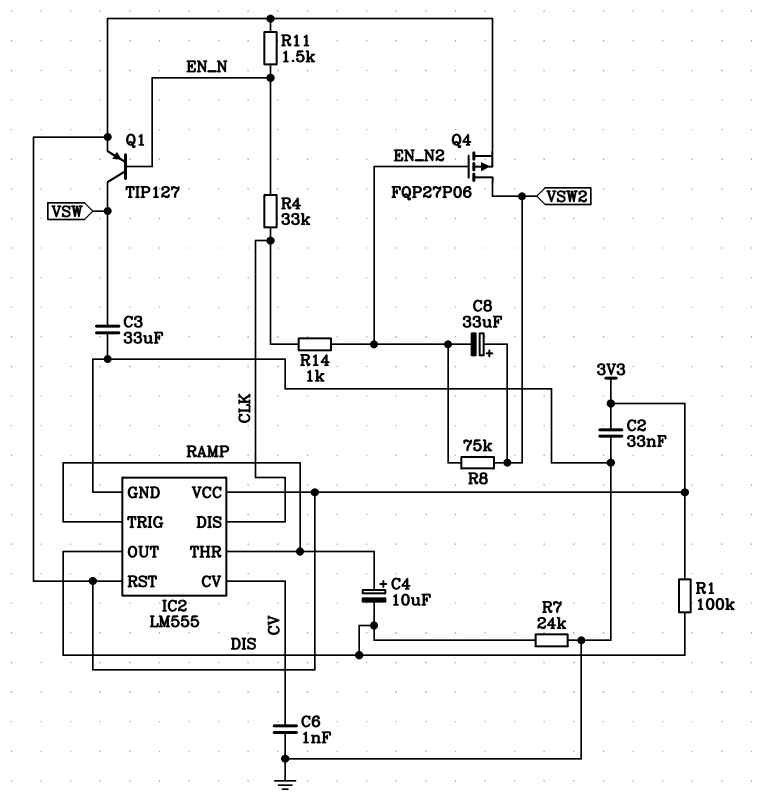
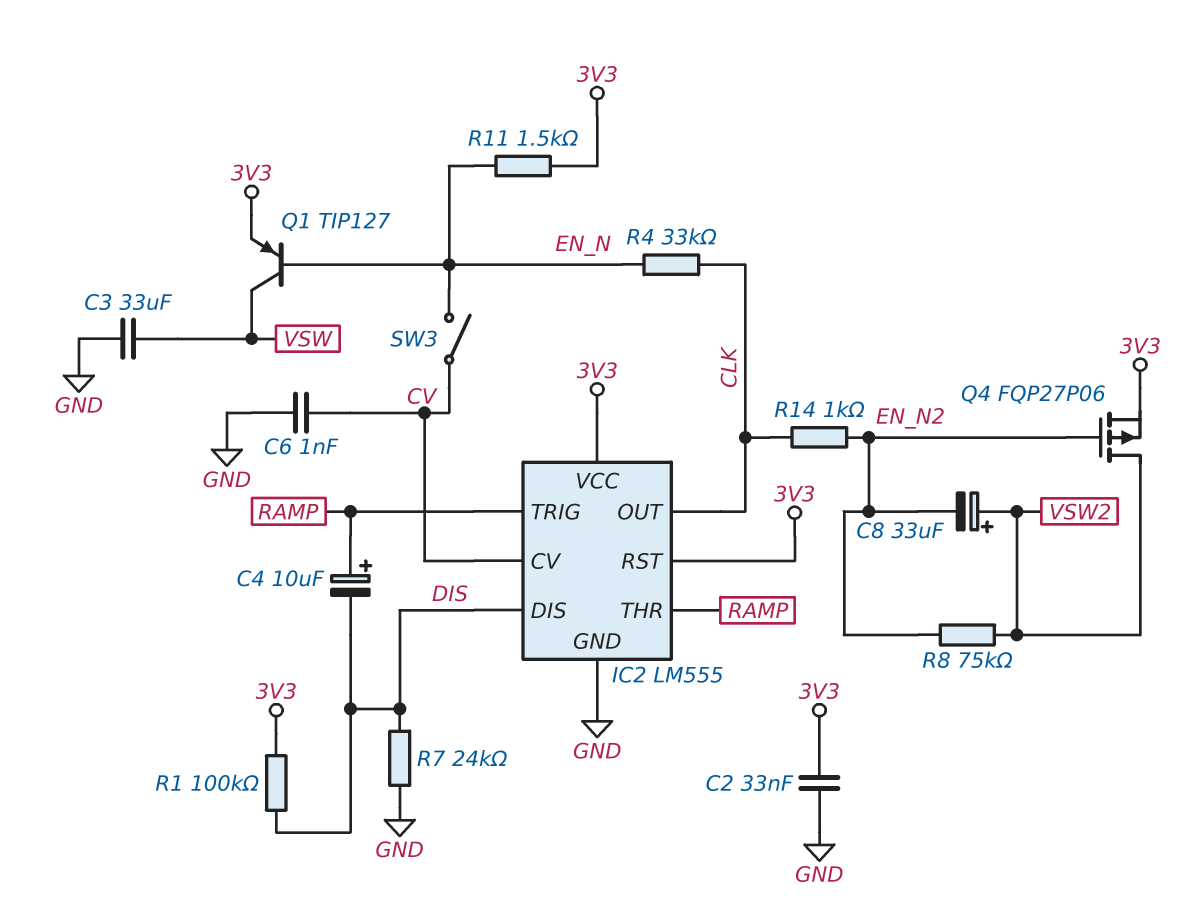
IC2 pin DIS: CLK -> DIS
IC2 pin OUT: DIS -> CLK
SW3: none -> switch (CV, EN_N)

